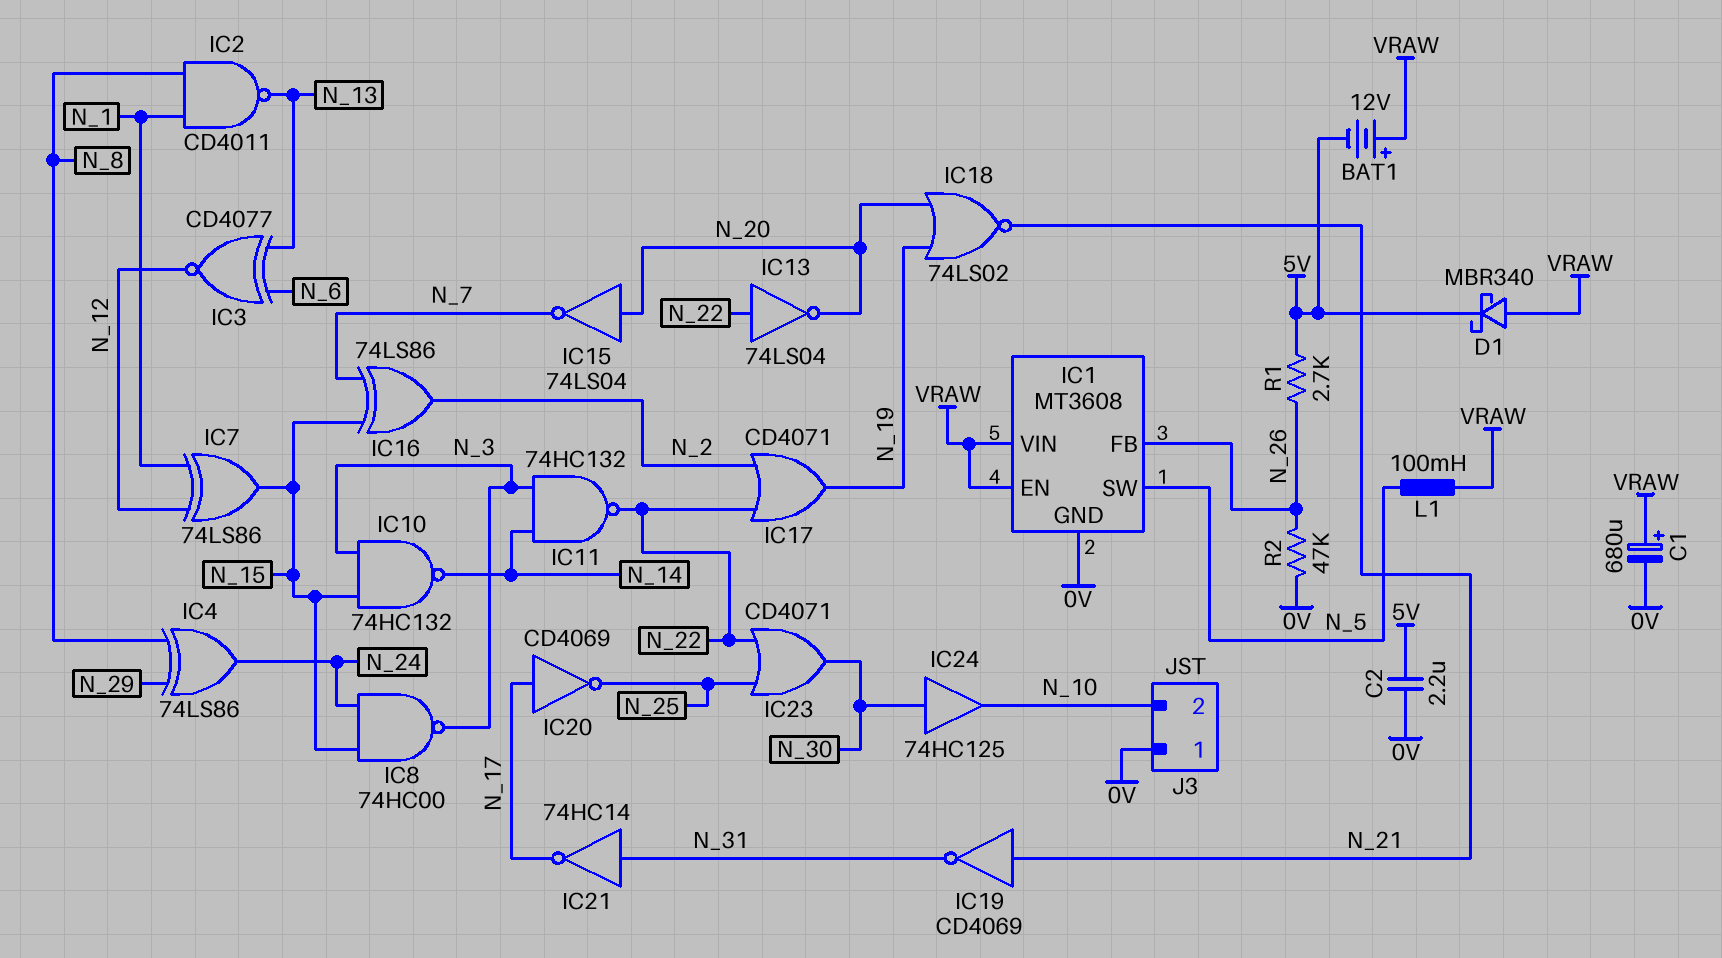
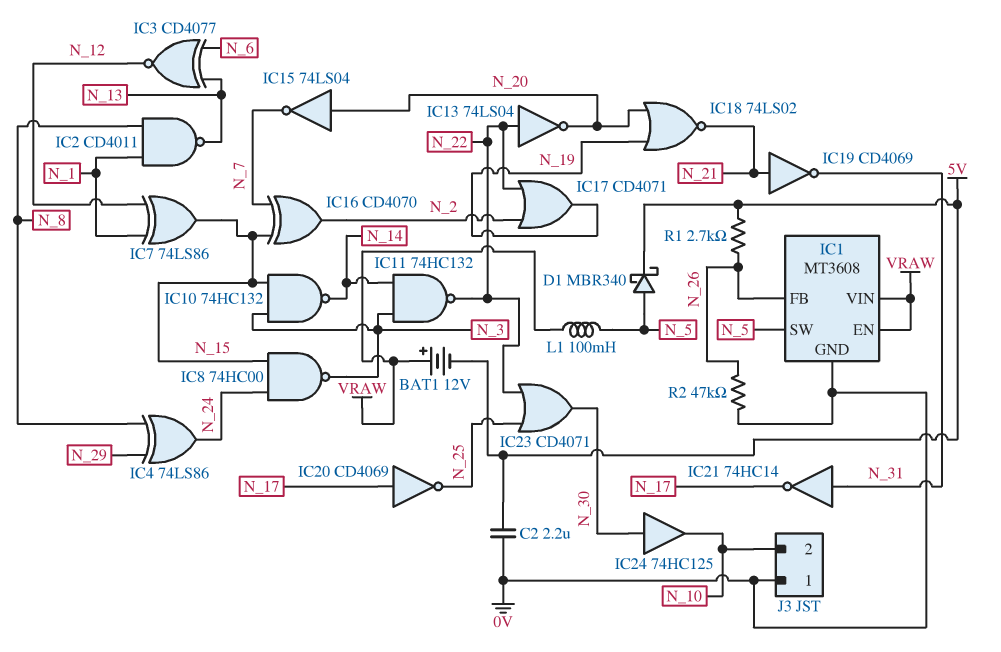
C1: 680uF (plus VRAW, minus 0V) -> none
D1: schottky MBR340 (A VRAW, K 5V) -> schottky MBR340 (A N_5, K 5V)
IC16: XOR 74LS86 (in N_7, in N_15, out N_2) -> XOR CD4070 (in N_7, in N_15, out N_2)

